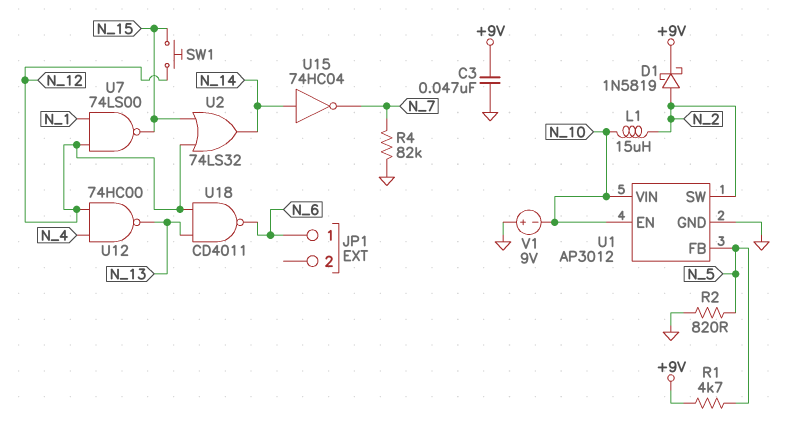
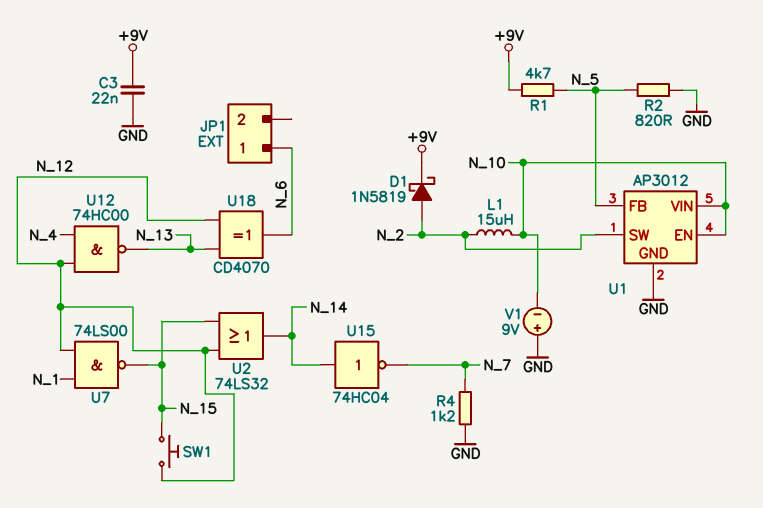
C3: 47nF (+9V, GND) -> 22nF (+9V, GND)
R4: 82k (GND, N_7) -> 1.2k (GND, N_7)
U18: NAND CD4011 (in N_12, in N_13, out N_6) -> XOR CD4070 (in N_12, in N_13, out N_6)

